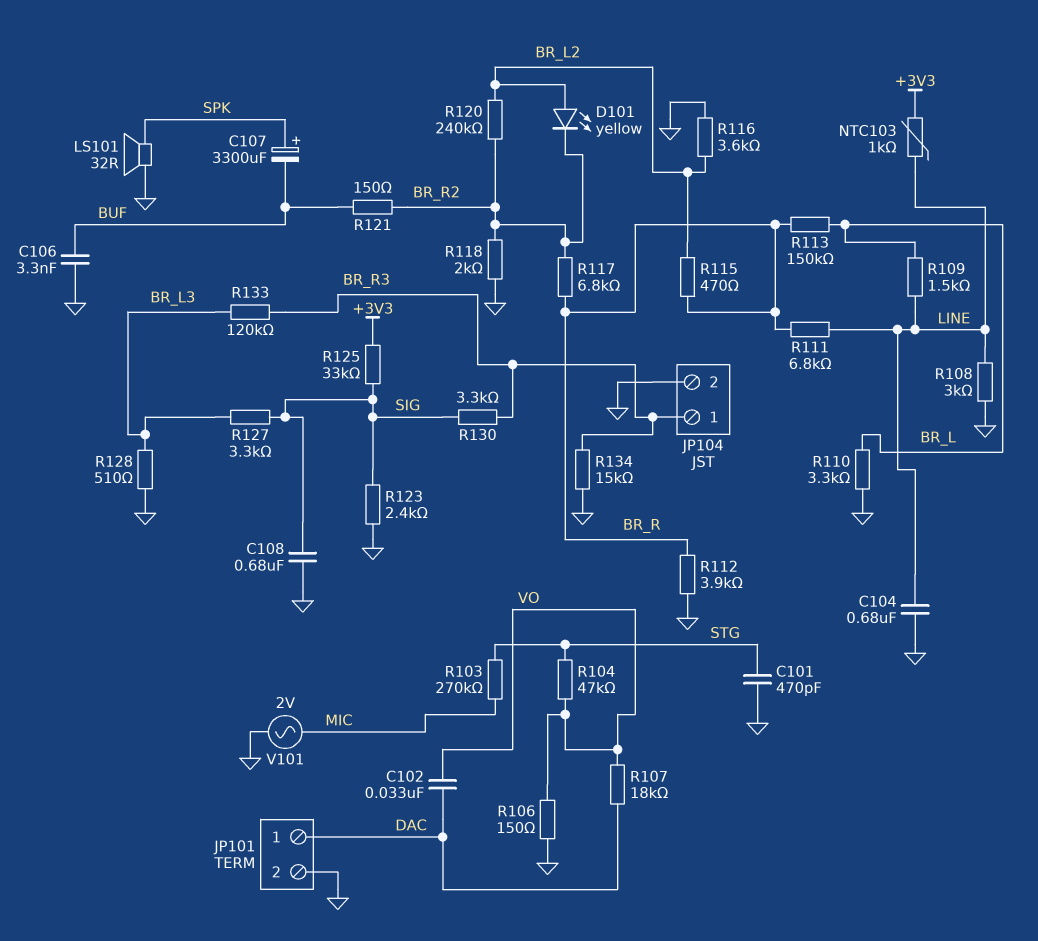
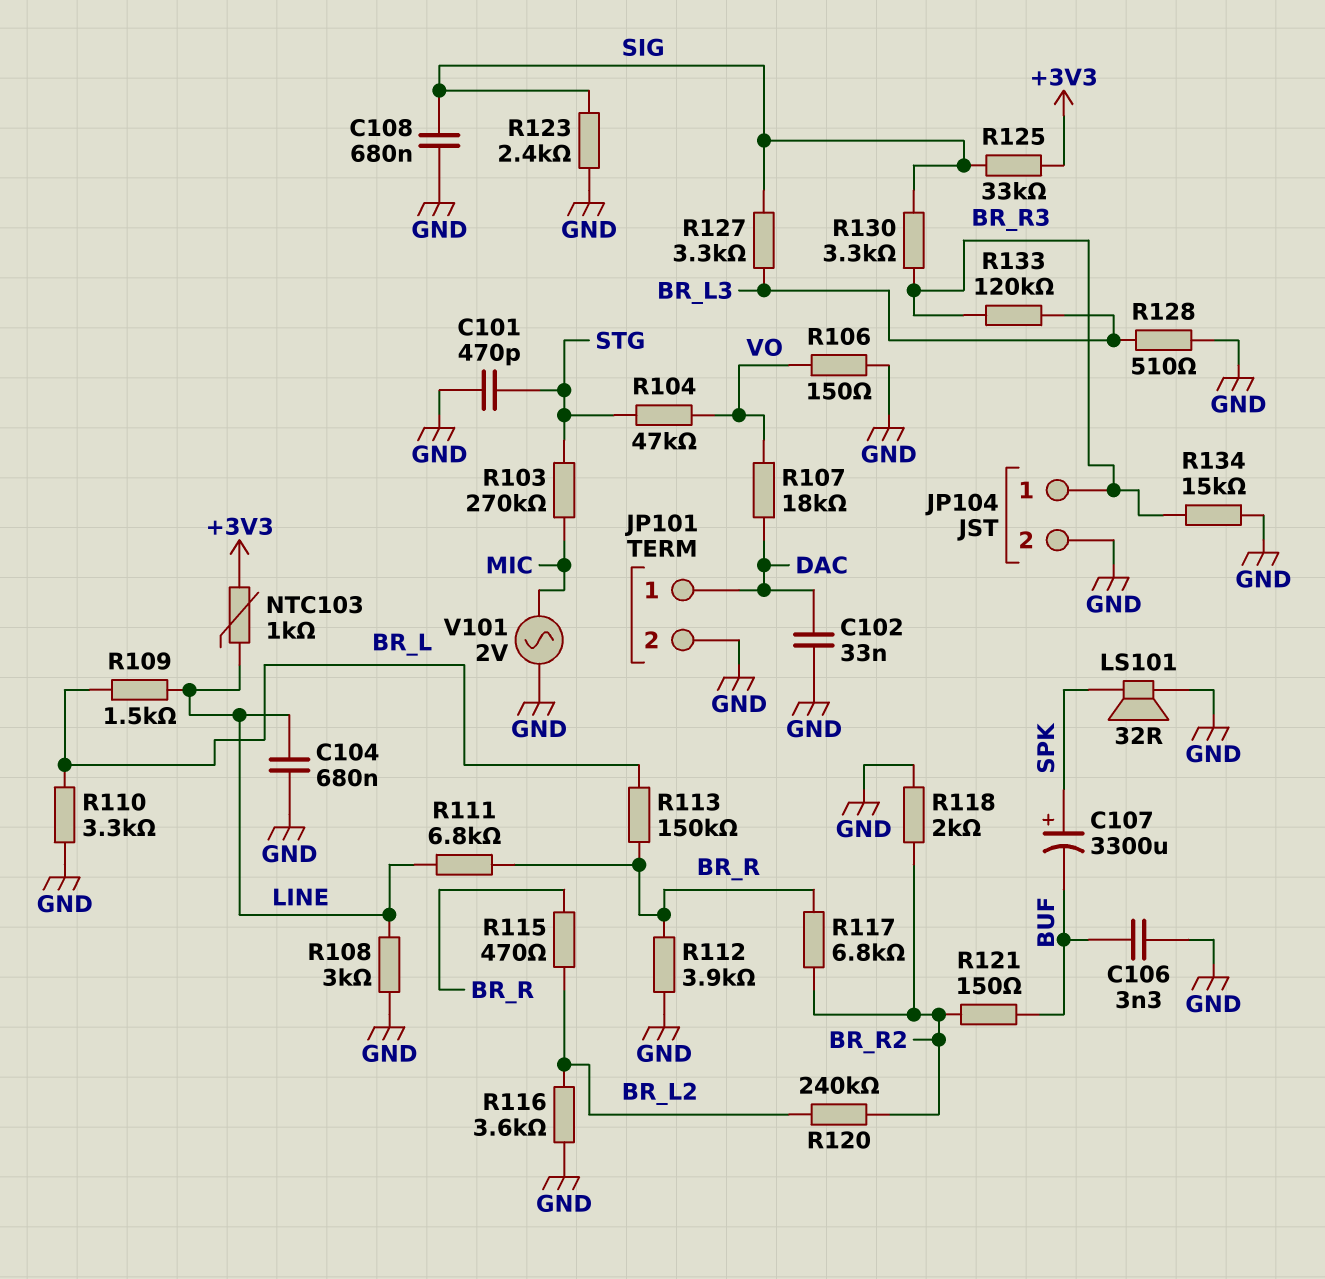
C102: 33nF (DAC, VO) -> 33nF (DAC, GND)
D101: LED yellow (A BR_L2, K BR_R2) -> none

